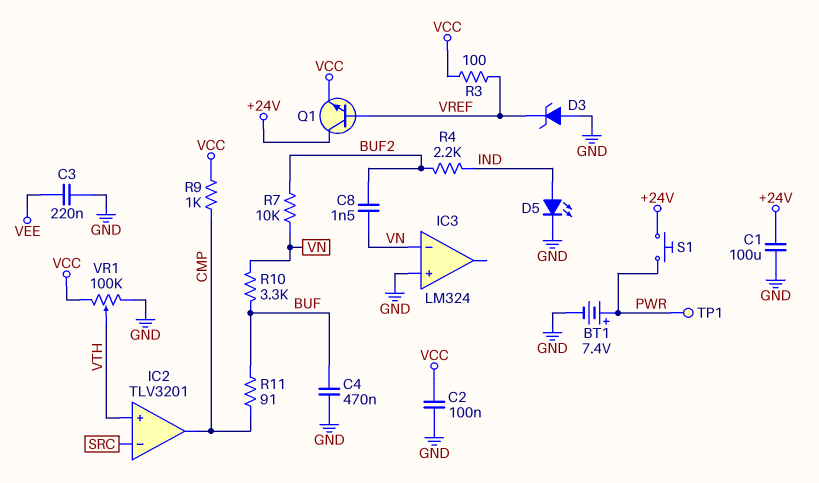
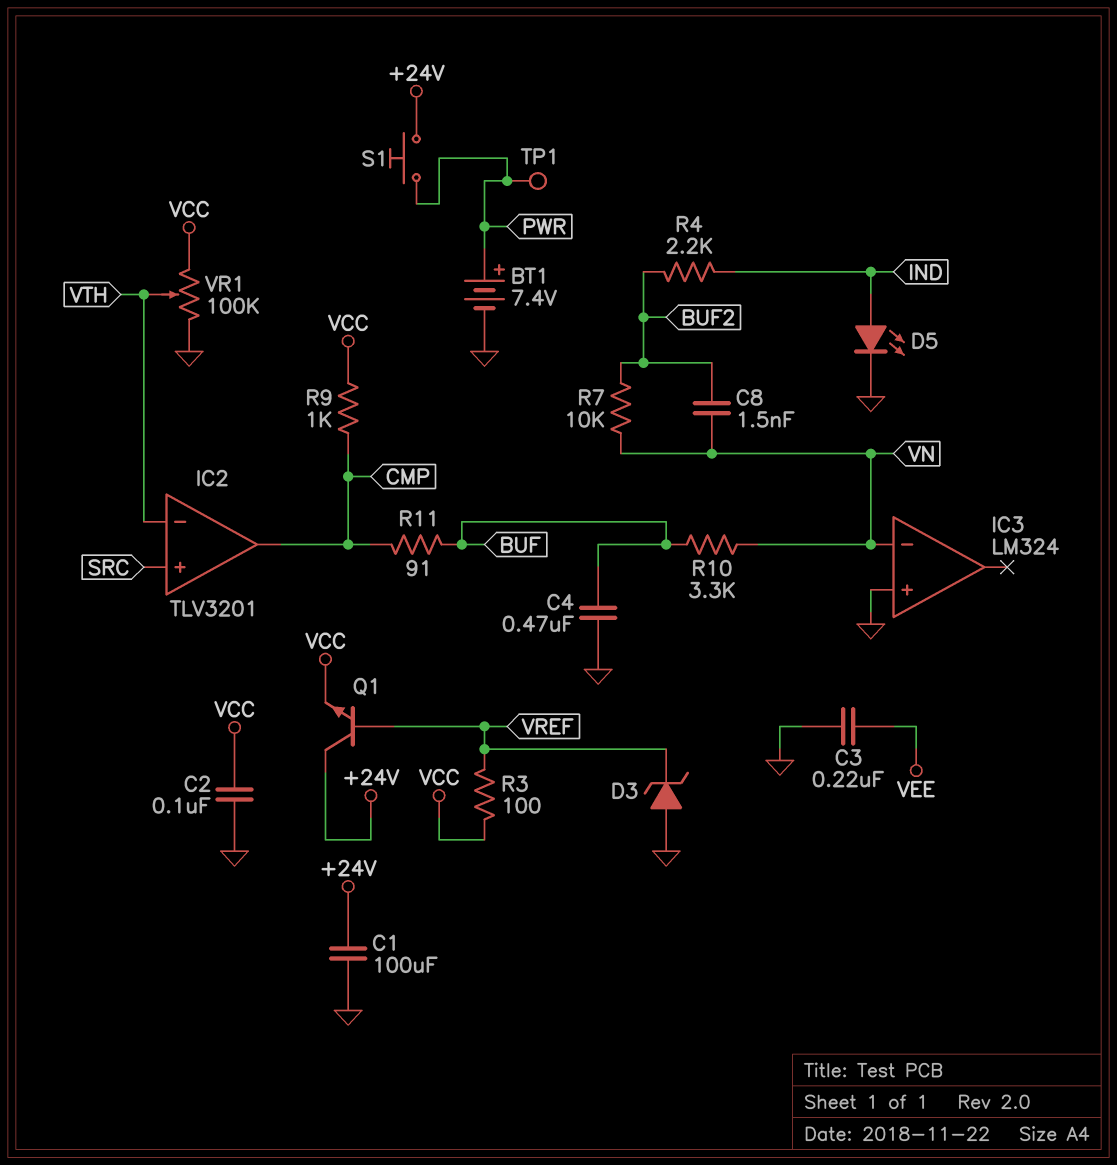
IC2 pin in+: VTH -> SRC
IC2 pin in-: SRC -> VTH

